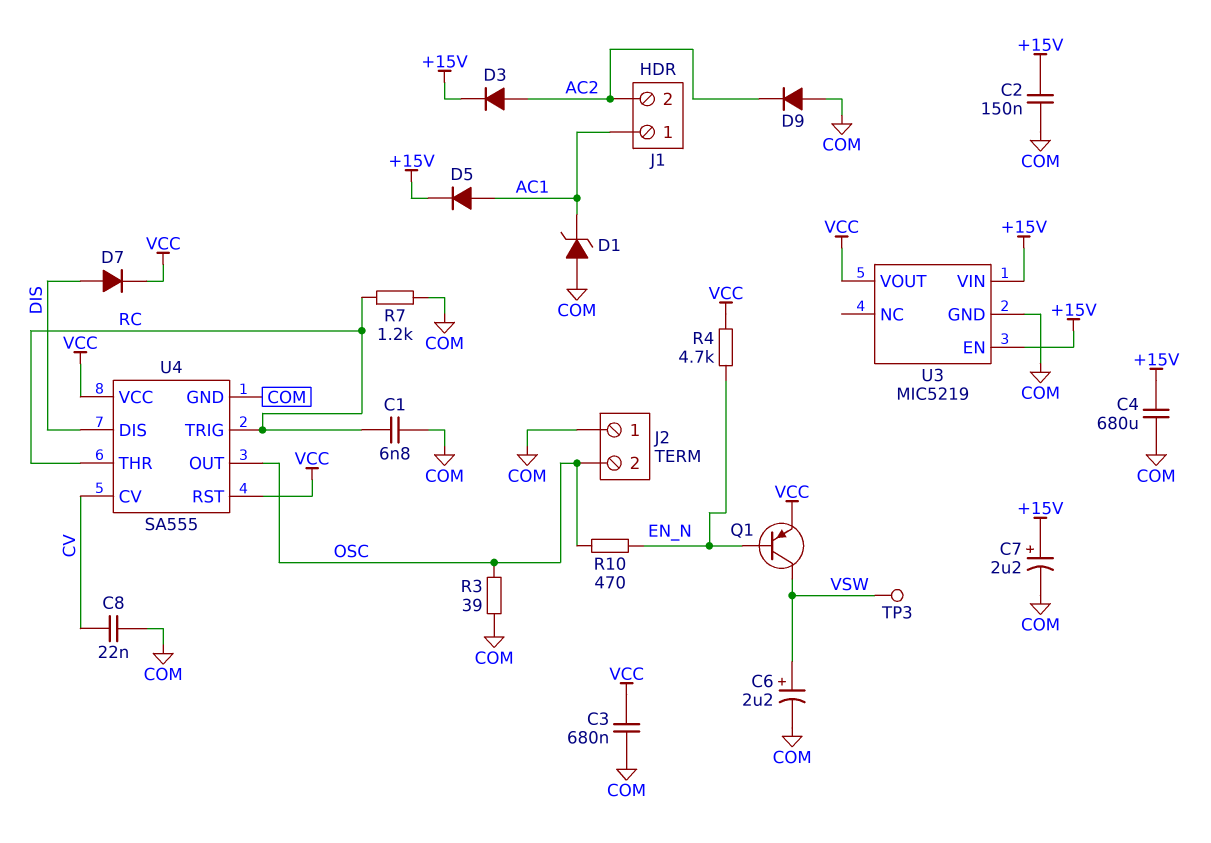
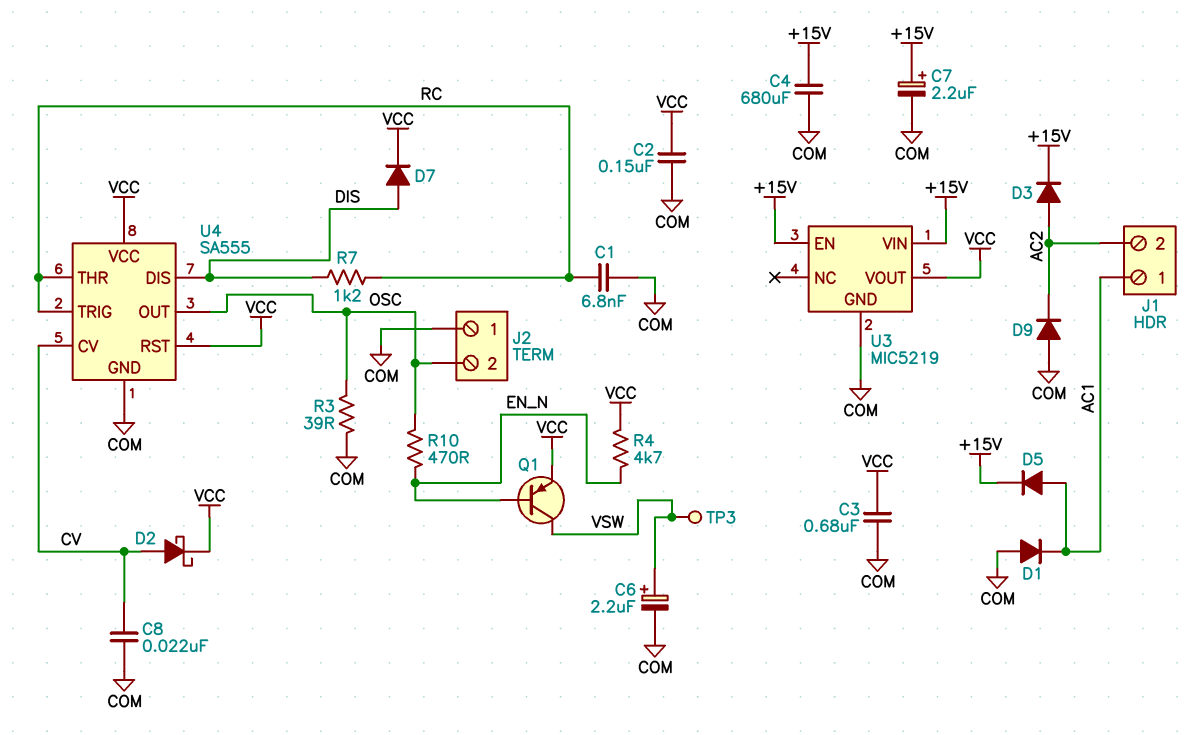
C2: 150nF (+15V, COM) -> 150nF (COM, VCC)
D1: zener (A COM, K AC1) -> diode (A COM, K AC1)
D2: none -> schottky (A CV, K VCC)
R7: 1.2k (COM, RC) -> 1.2k (DIS, RC)

